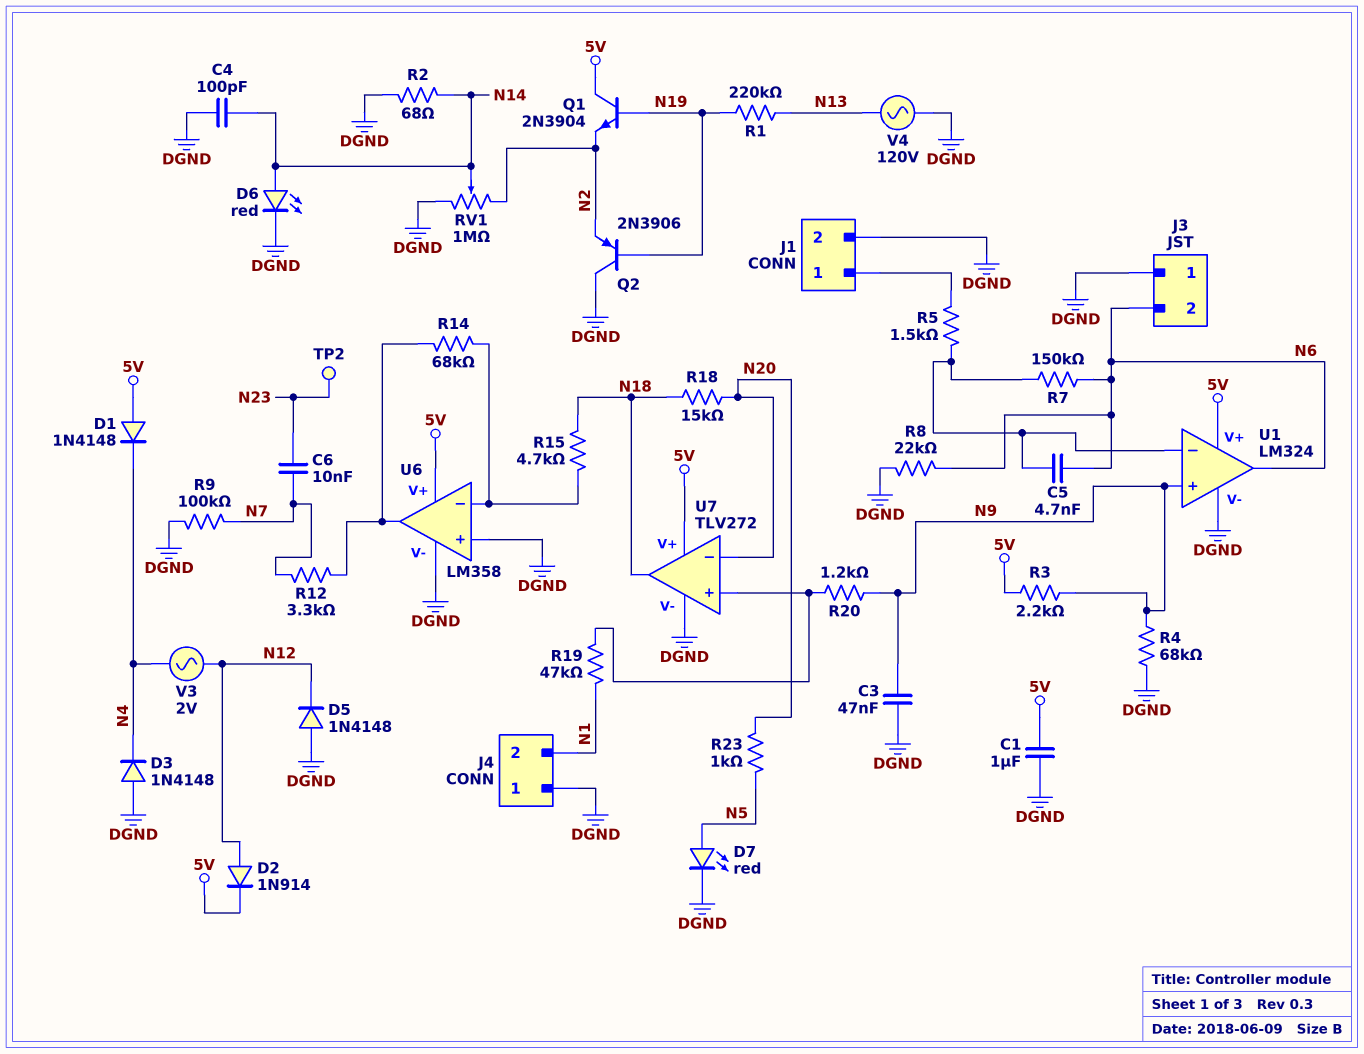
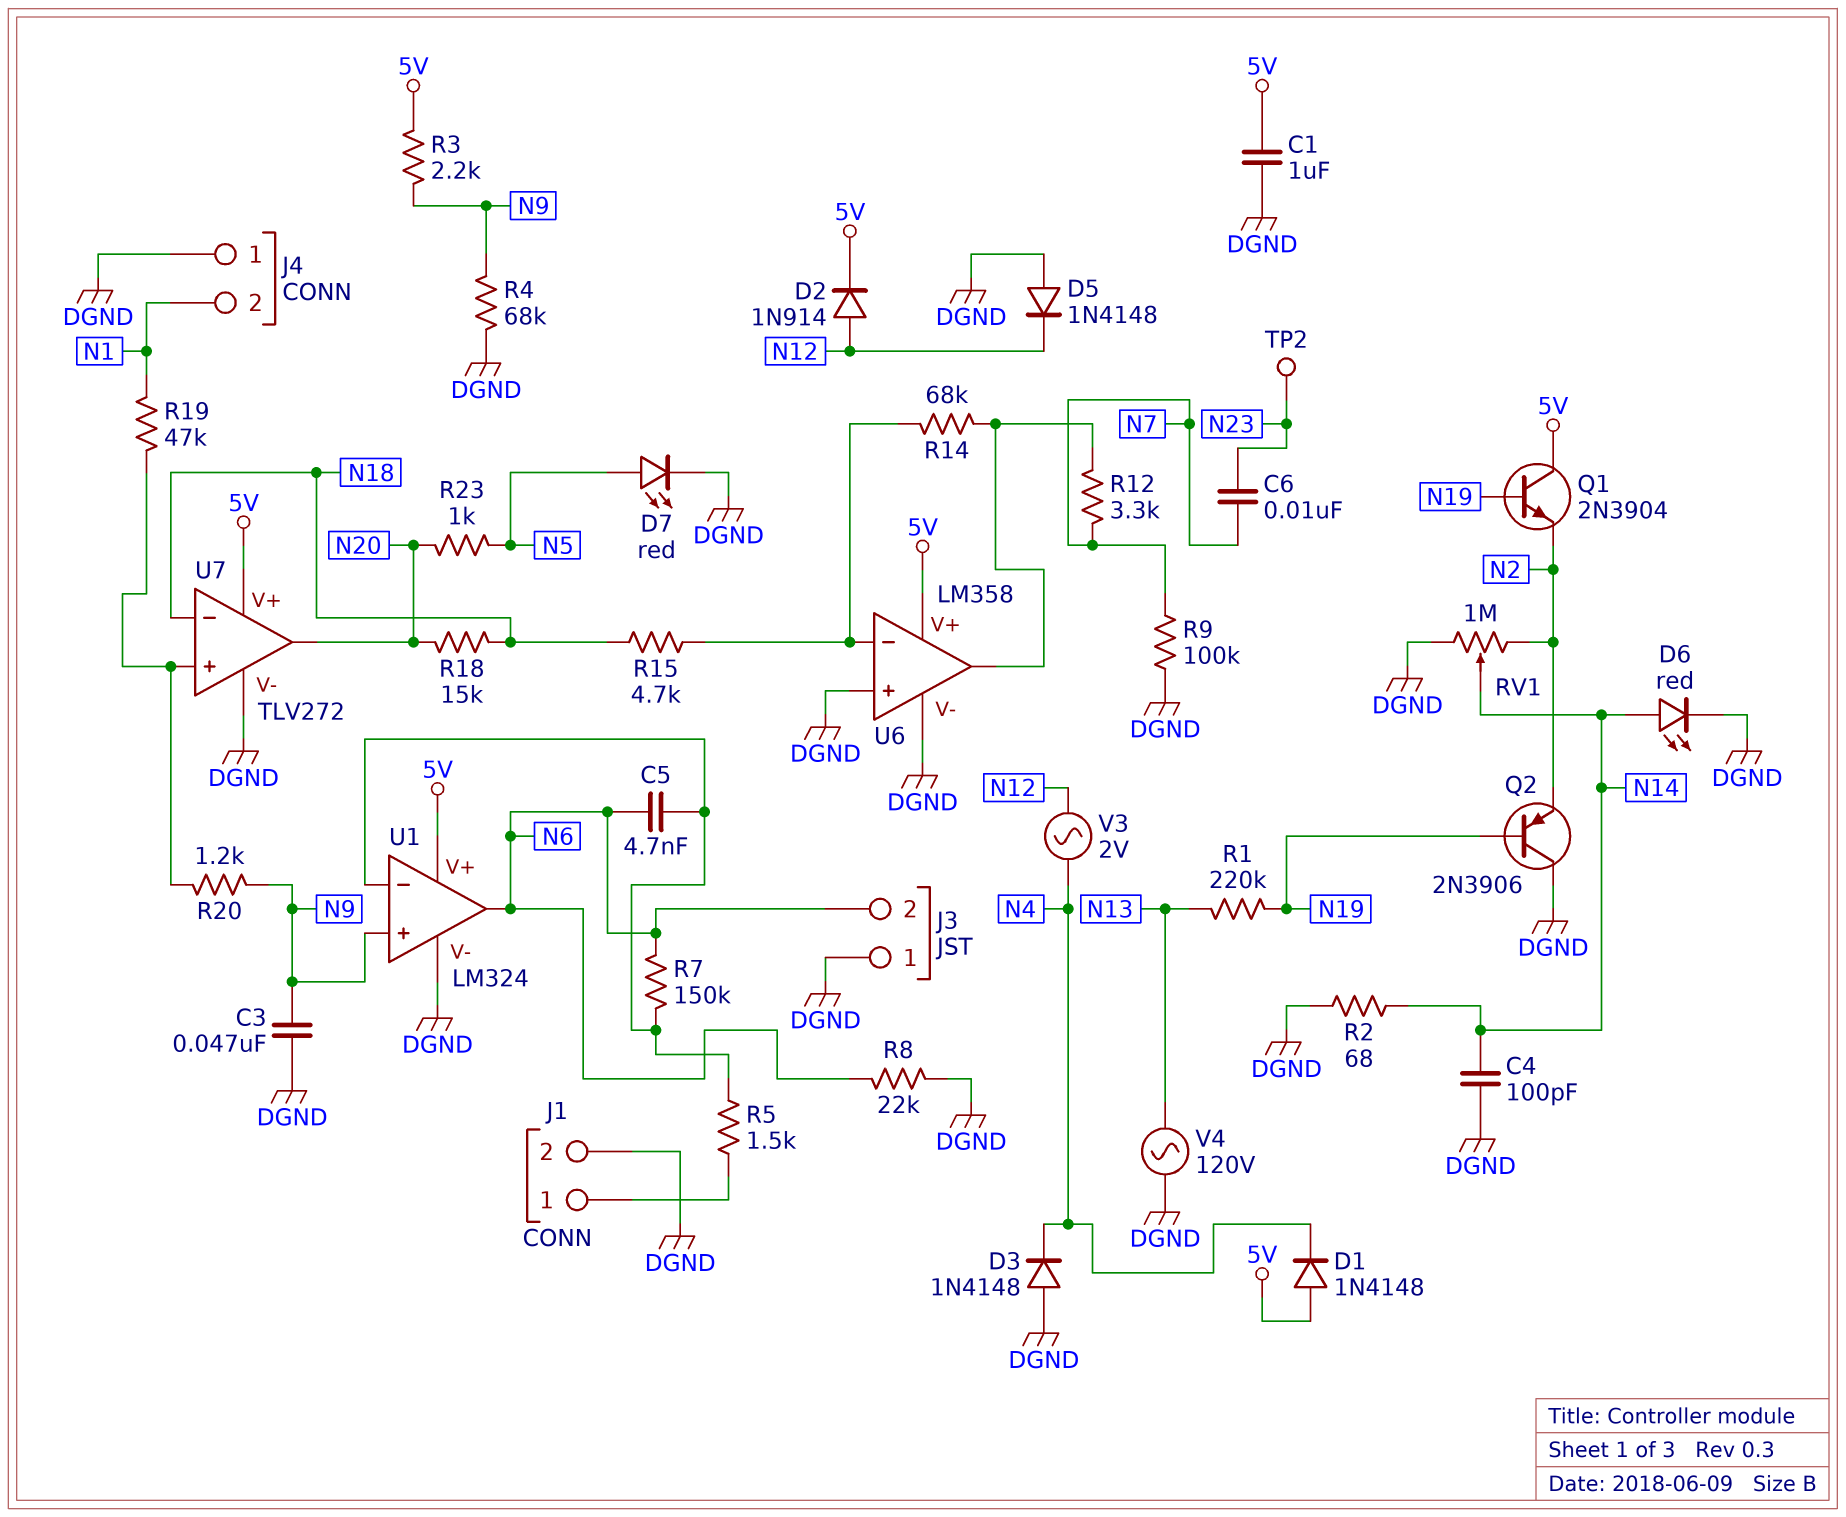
U7 pin in-: N20 -> N18
U7 pin out: N18 -> N20

